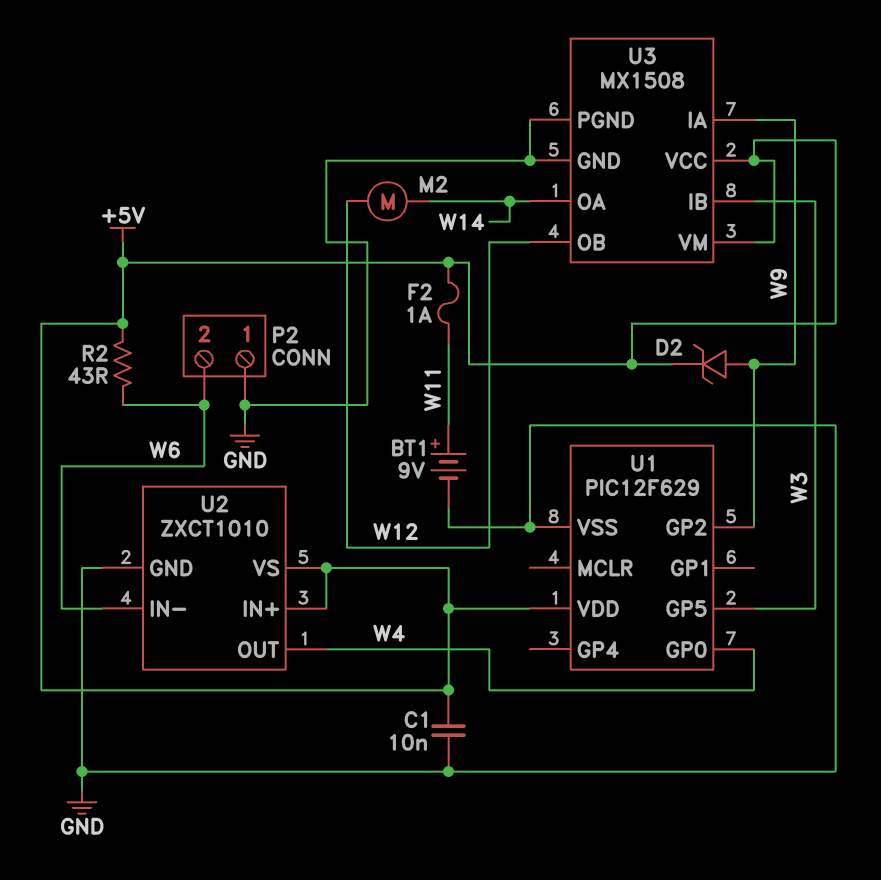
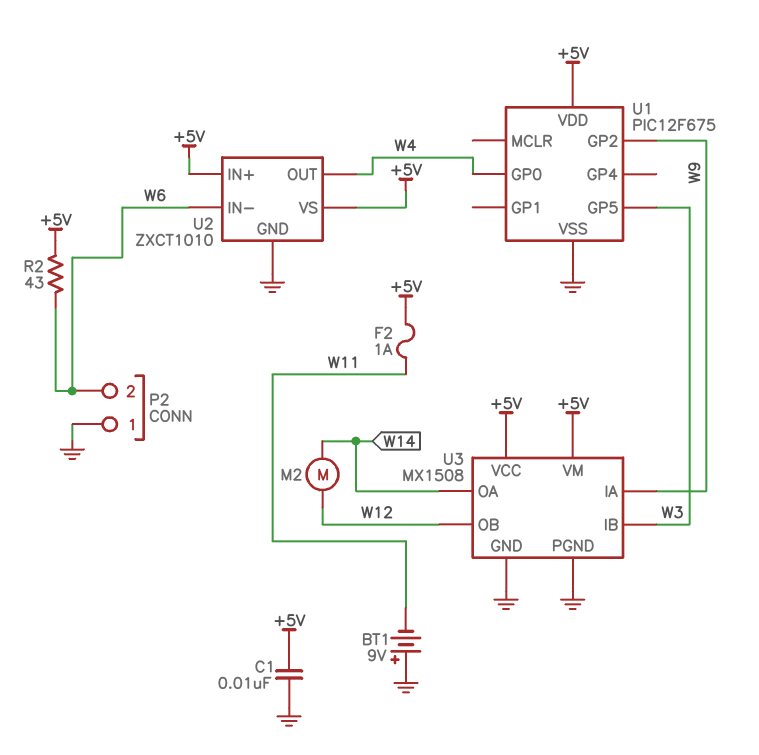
BT1: 9V (plus W11, minus GND) -> 9V (plus GND, minus W11)
D2: zener (A W9, K +5V) -> none
U1: PIC12F629 -> PIC12F675

